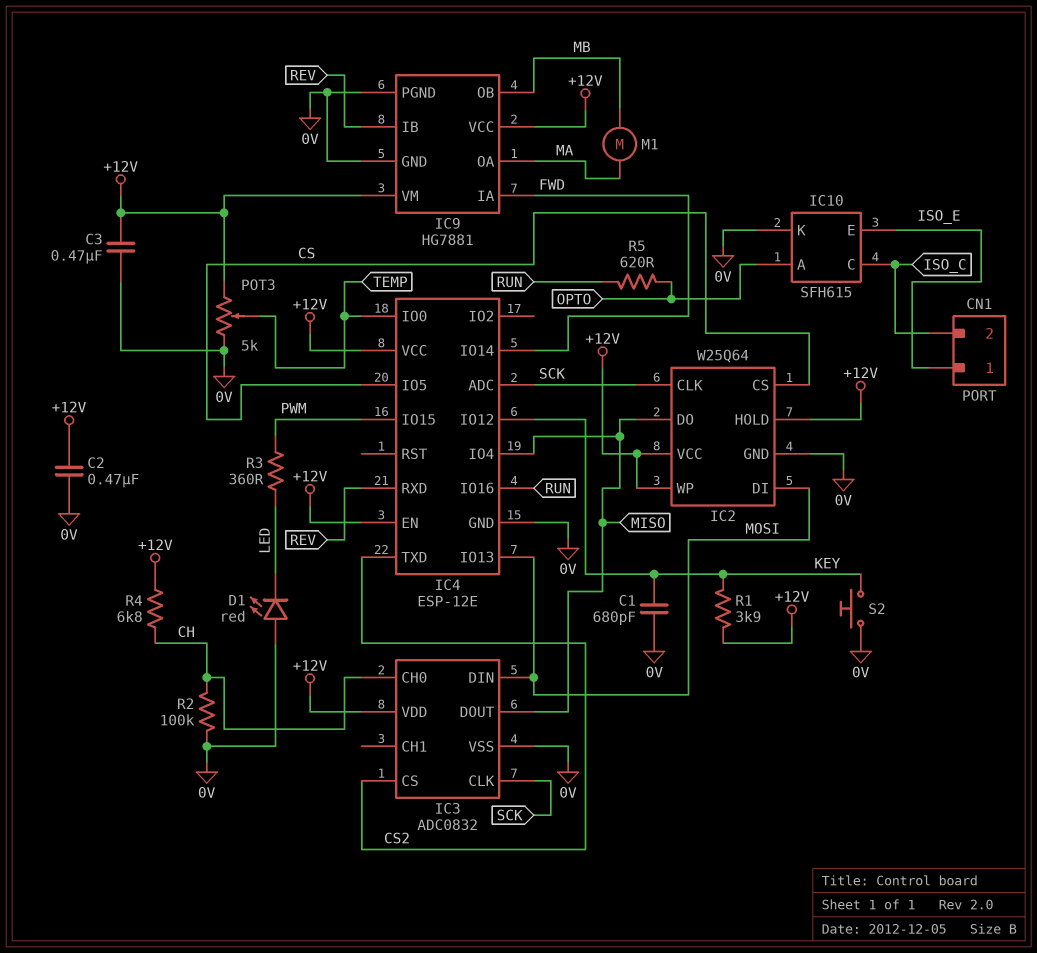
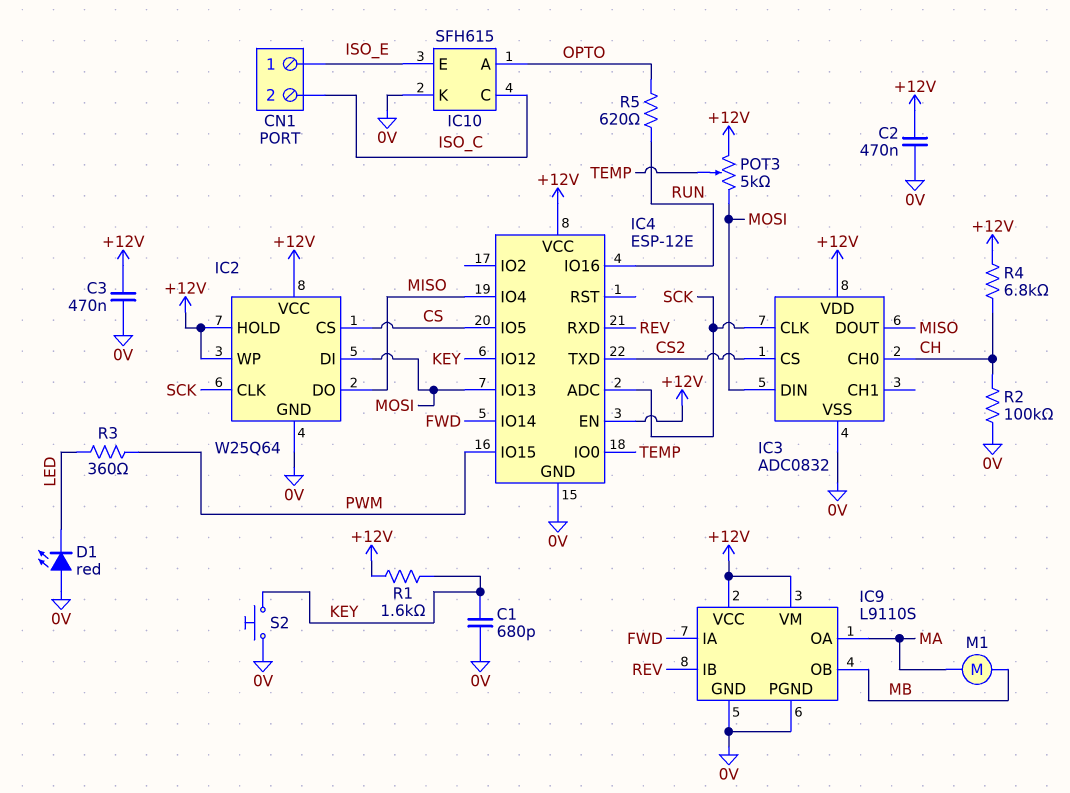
IC9: HG7881 -> L9110S
POT3: 5k (+12V, 0V, wiper TEMP) -> 5k (+12V, MOSI, wiper TEMP)
R1: 3.9k (+12V, KEY) -> 1.6k (+12V, KEY)

